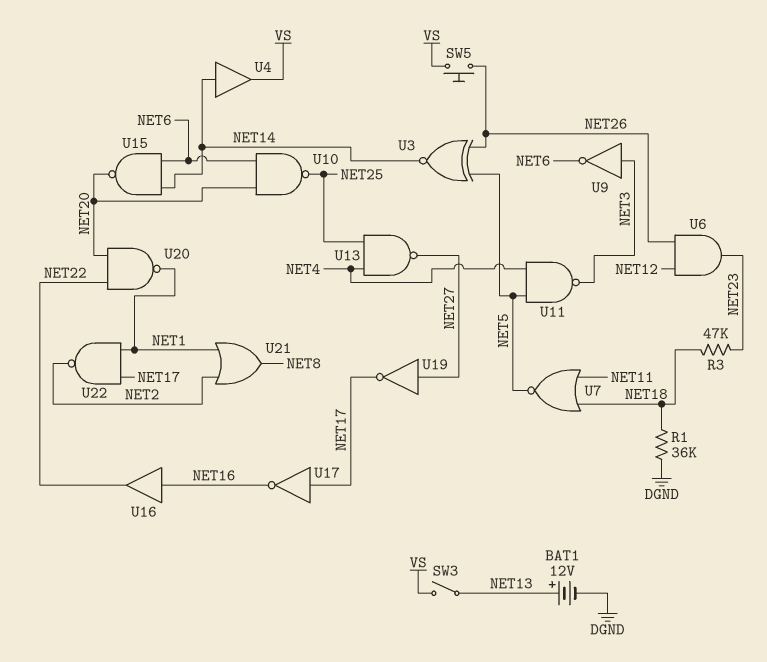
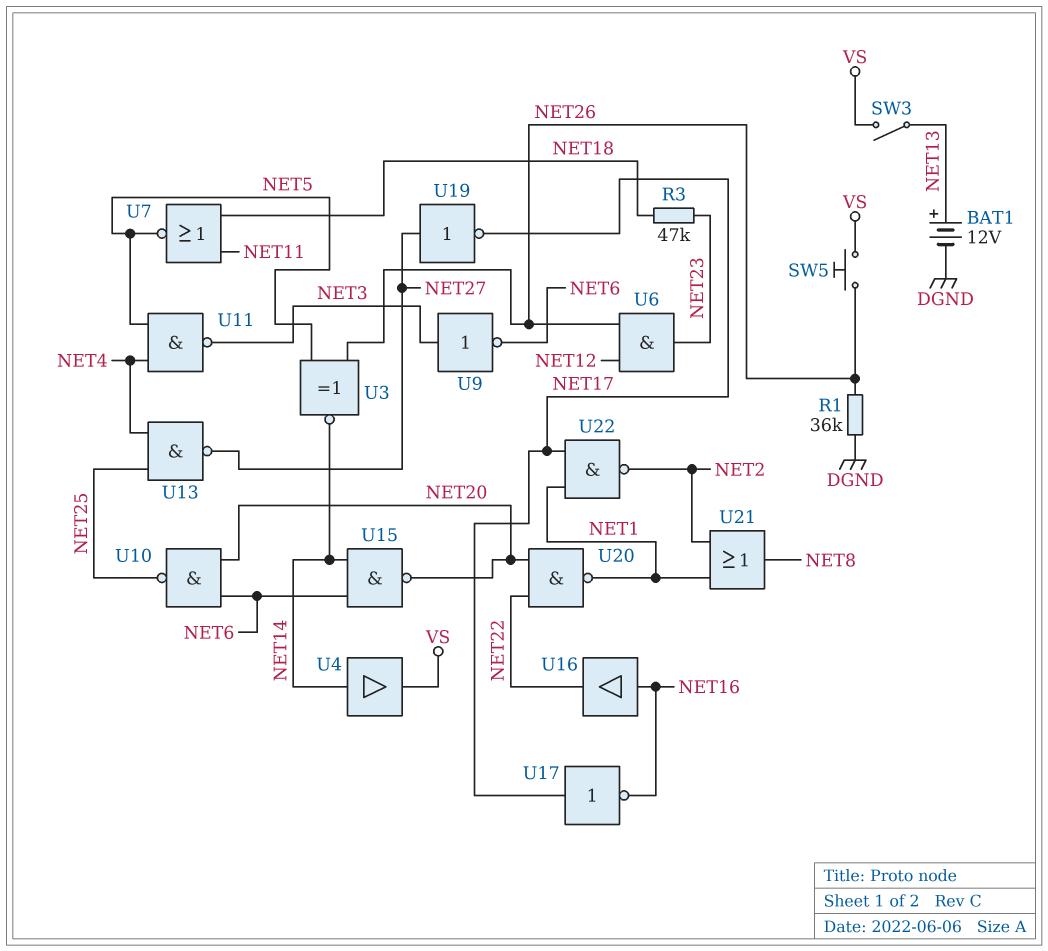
R1: 36k (DGND, NET18) -> 36k (DGND, NET26)

